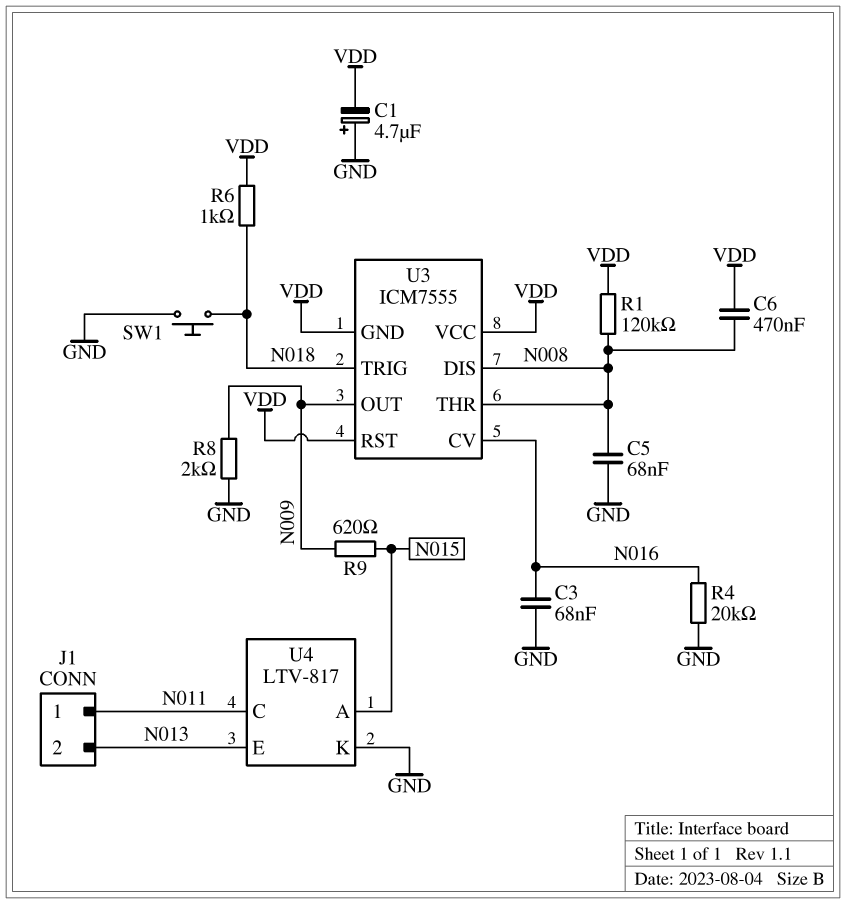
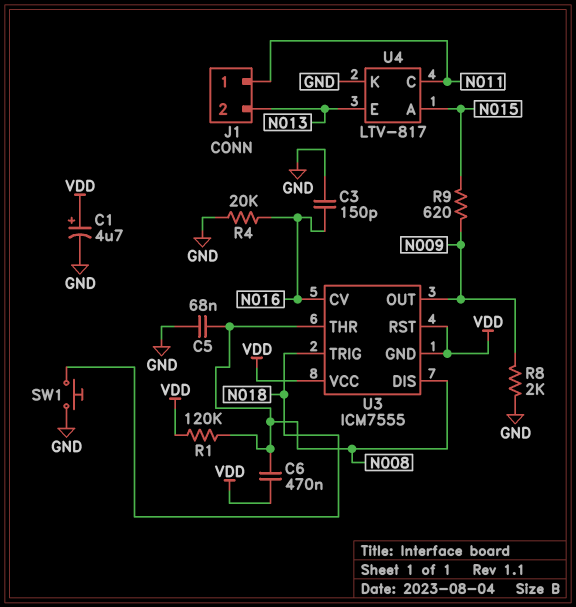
C1: 4.7uF (plus GND, minus VDD) -> 4.7uF (plus VDD, minus GND)
C3: 68nF (GND, N016) -> 150pF (GND, N016)
R6: 1k (N018, VDD) -> none

